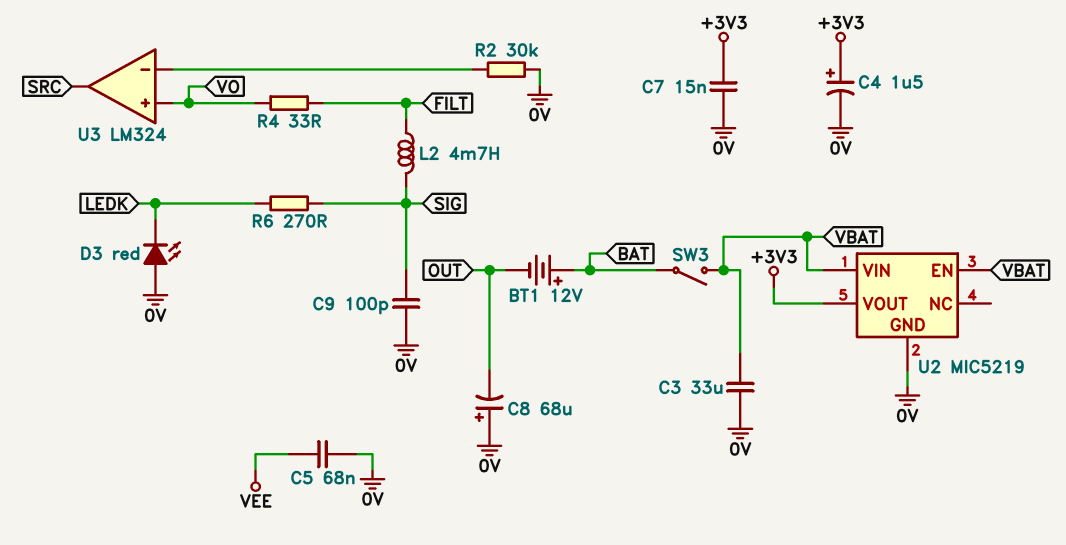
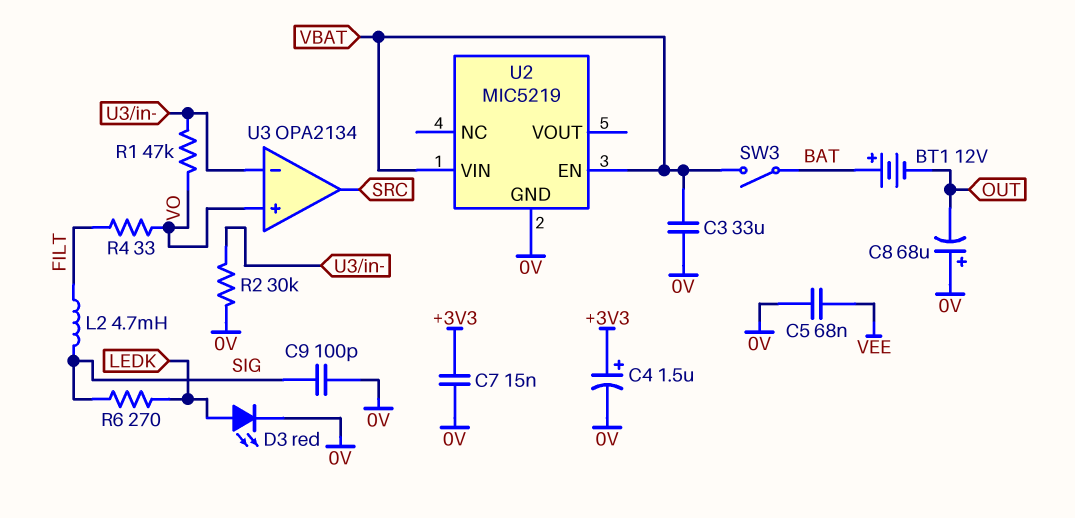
D3: LED red (A 0V, K LEDK) -> LED red (A LEDK, K 0V)
R1: none -> 47k (U3/in-, VO)
U2 pin VOUT: +3V3 -> none
U3: LM324 -> OPA2134

